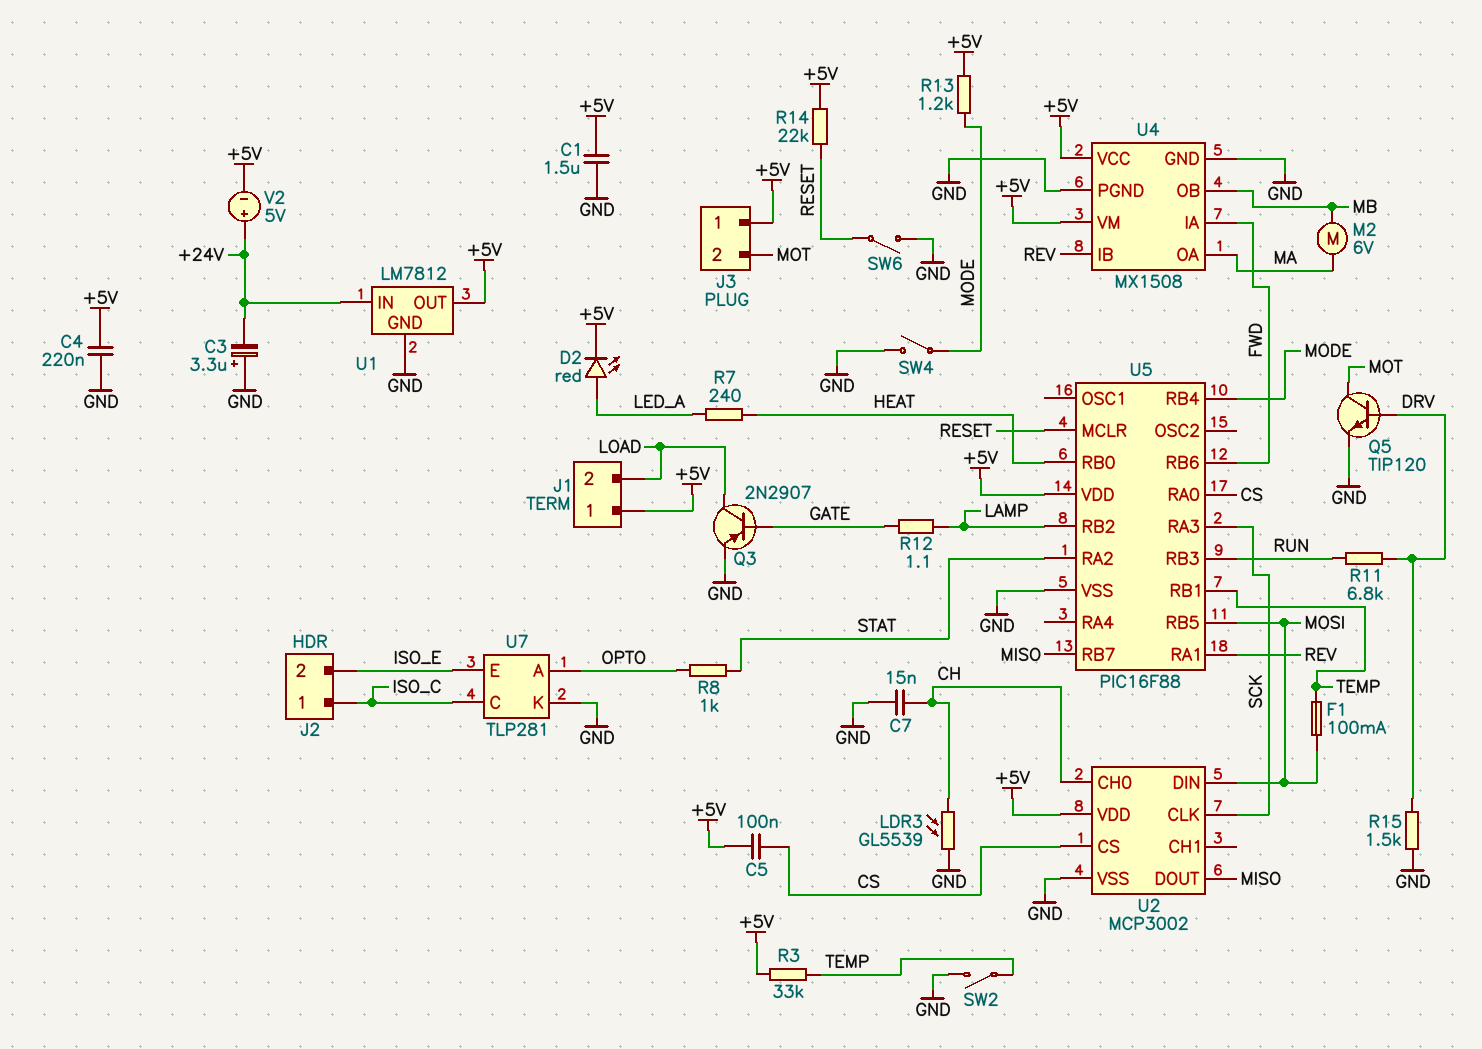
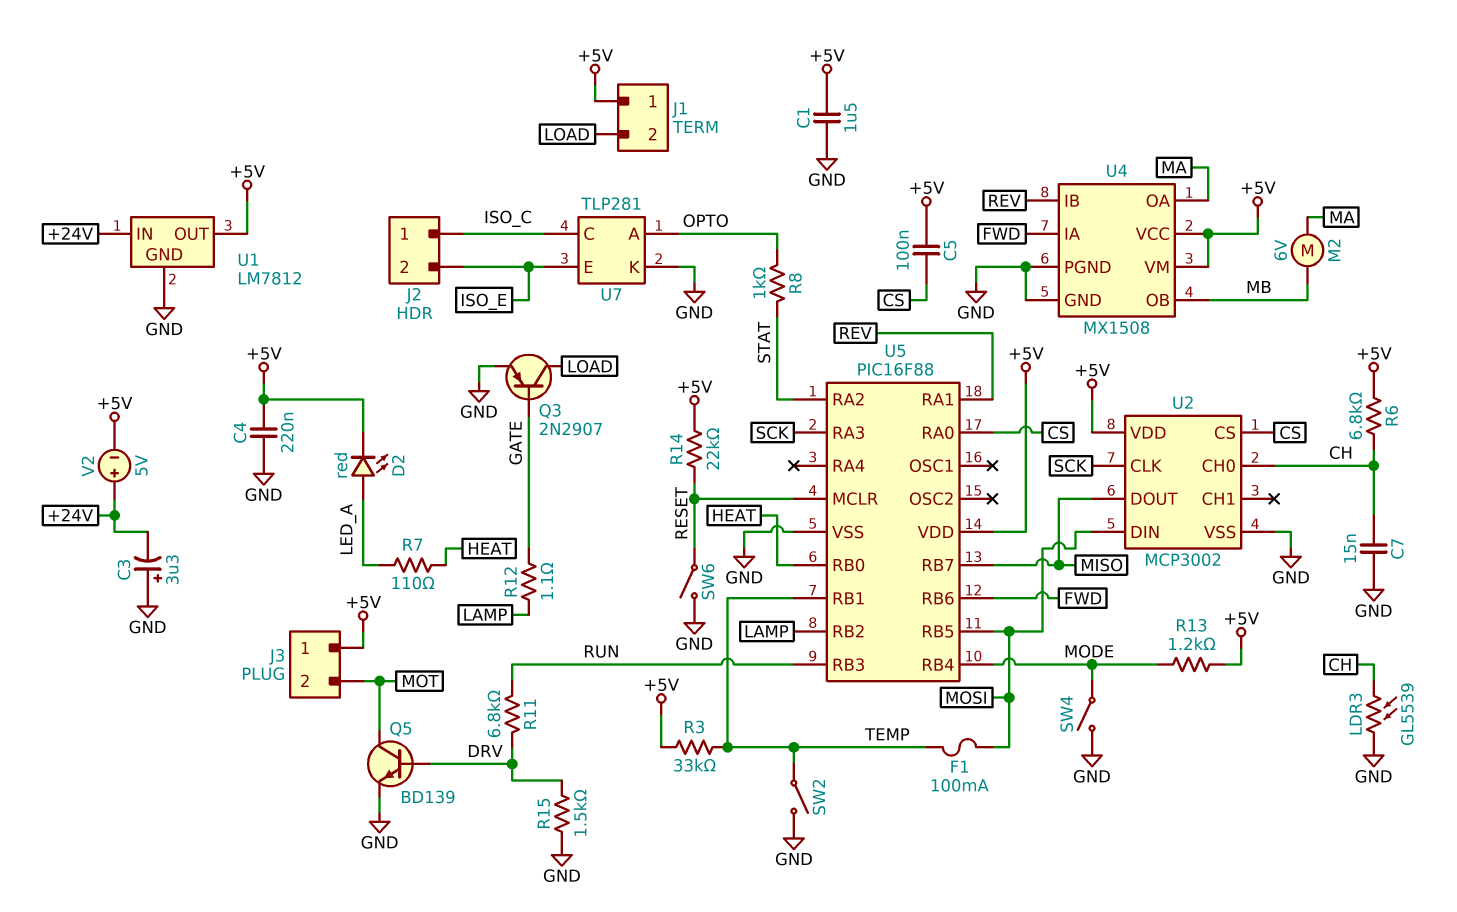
Q5: NPN TIP120 (B DRV, C MOT, E GND) -> NPN BD139 (B DRV, C MOT, E GND)
R6: none -> 6.8k (+5V, CH)
R7: 240 (HEAT, LED_A) -> 110 (HEAT, LED_A)

